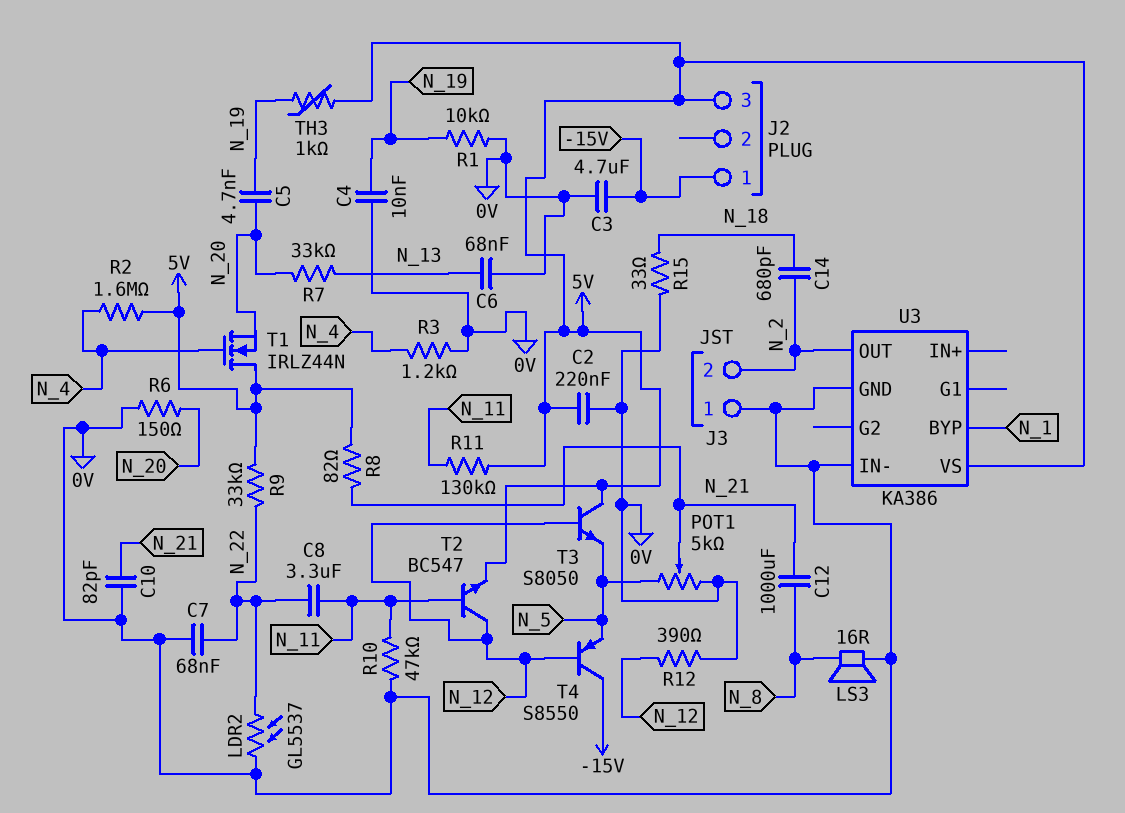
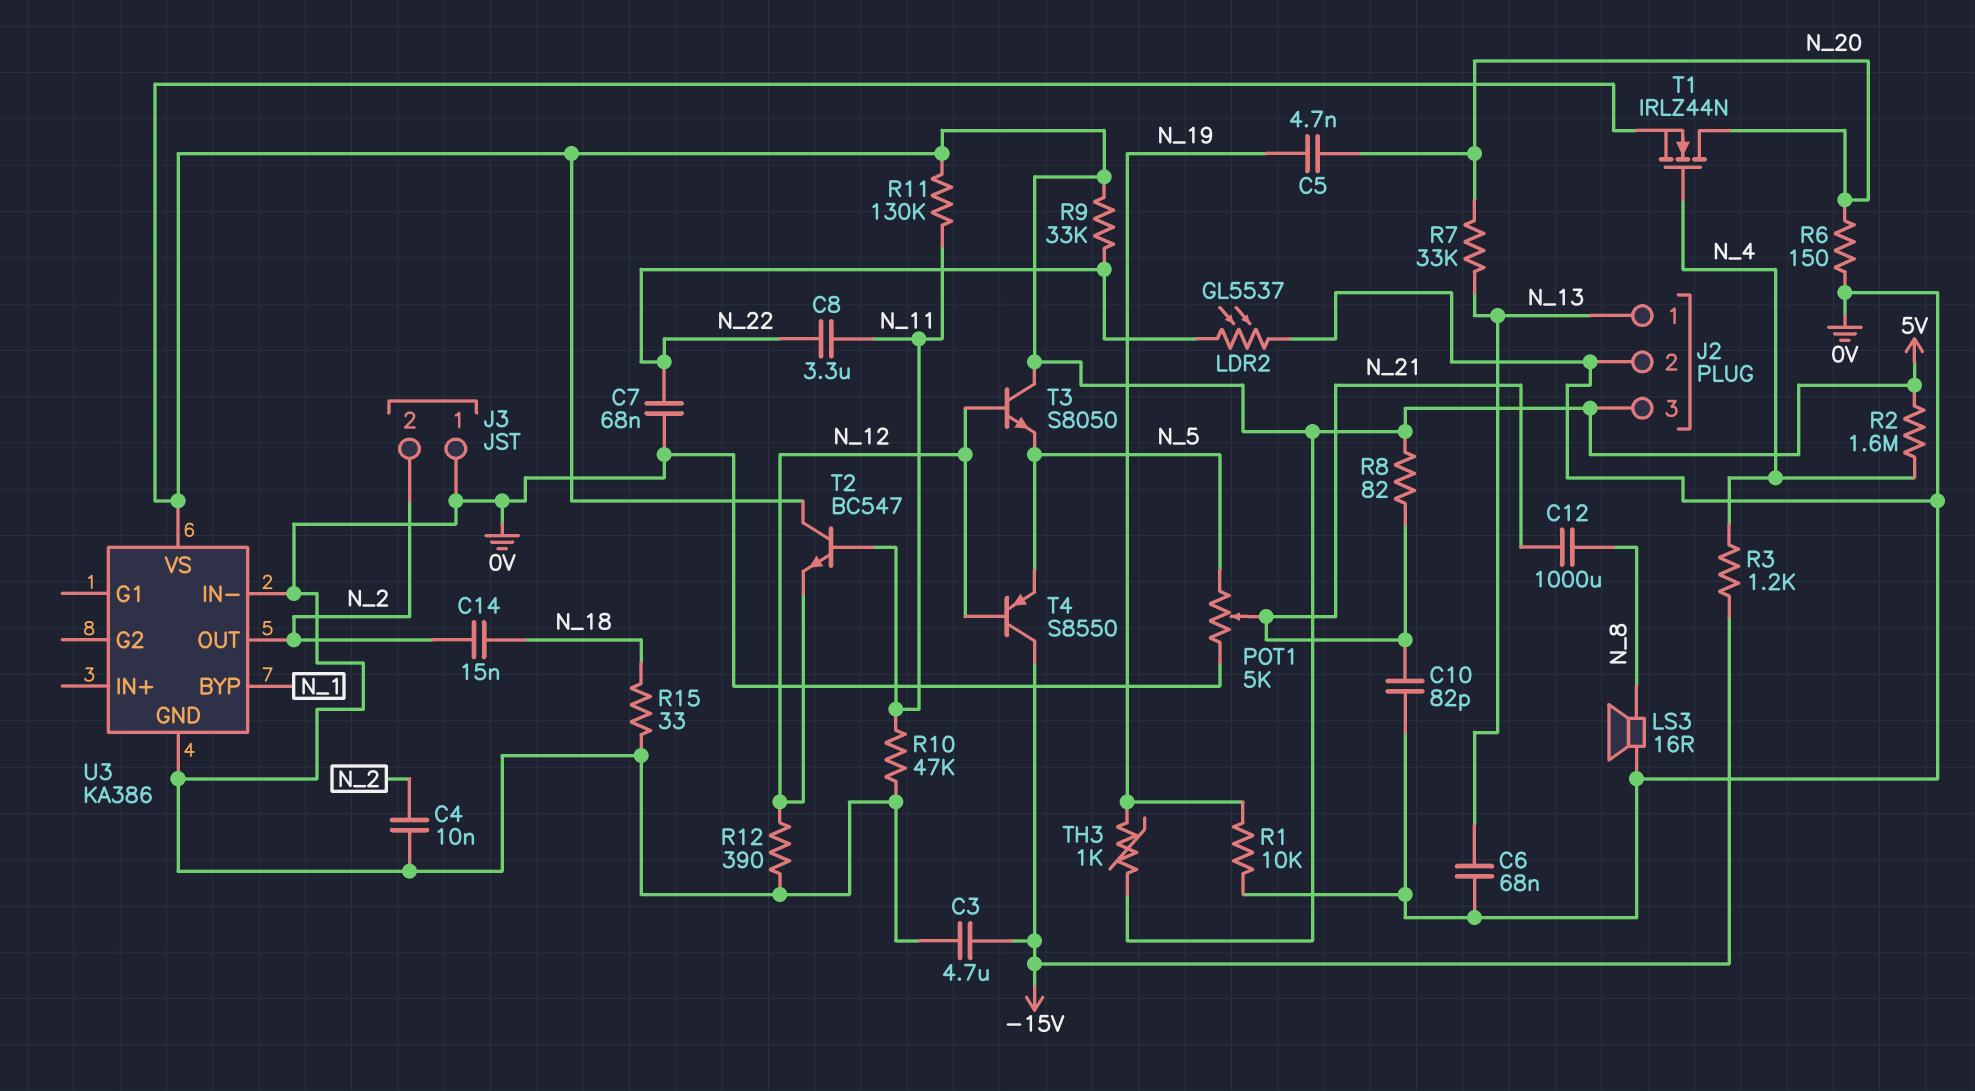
C2: 220nF (0V, 5V) -> none
C4: 10nF (0V, N_19) -> 10nF (0V, N_2)
C14: 680pF (N_2, N_18) -> 15nF (N_2, N_18)
J2 pin 1: -15V -> N_13
J2 pin 2: none -> 0V
R3: 1.2k (0V, N_4) -> 1.2k (-15V, N_4)
T1: NMOS IRLZ44N (G N_4, D 5V, S N_20) -> NMOS IRLZ44N (G N_4, D N_20, S 5V)
T2: NPN BC547 (B N_11, C N_12, E 5V) -> NPN BC547 (B N_11, C 5V, E N_12)

